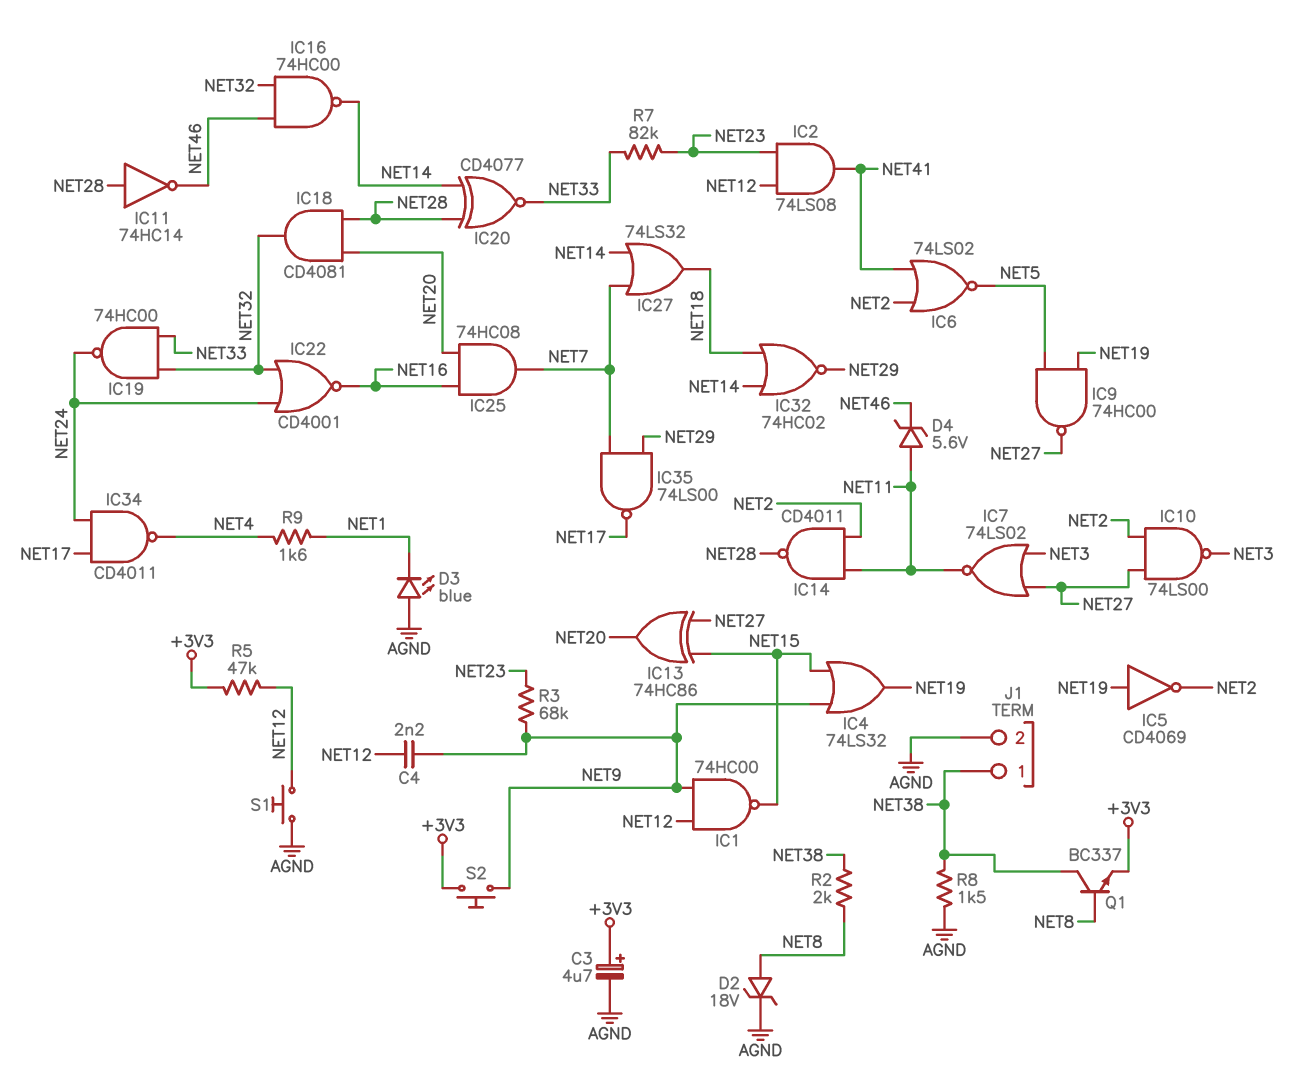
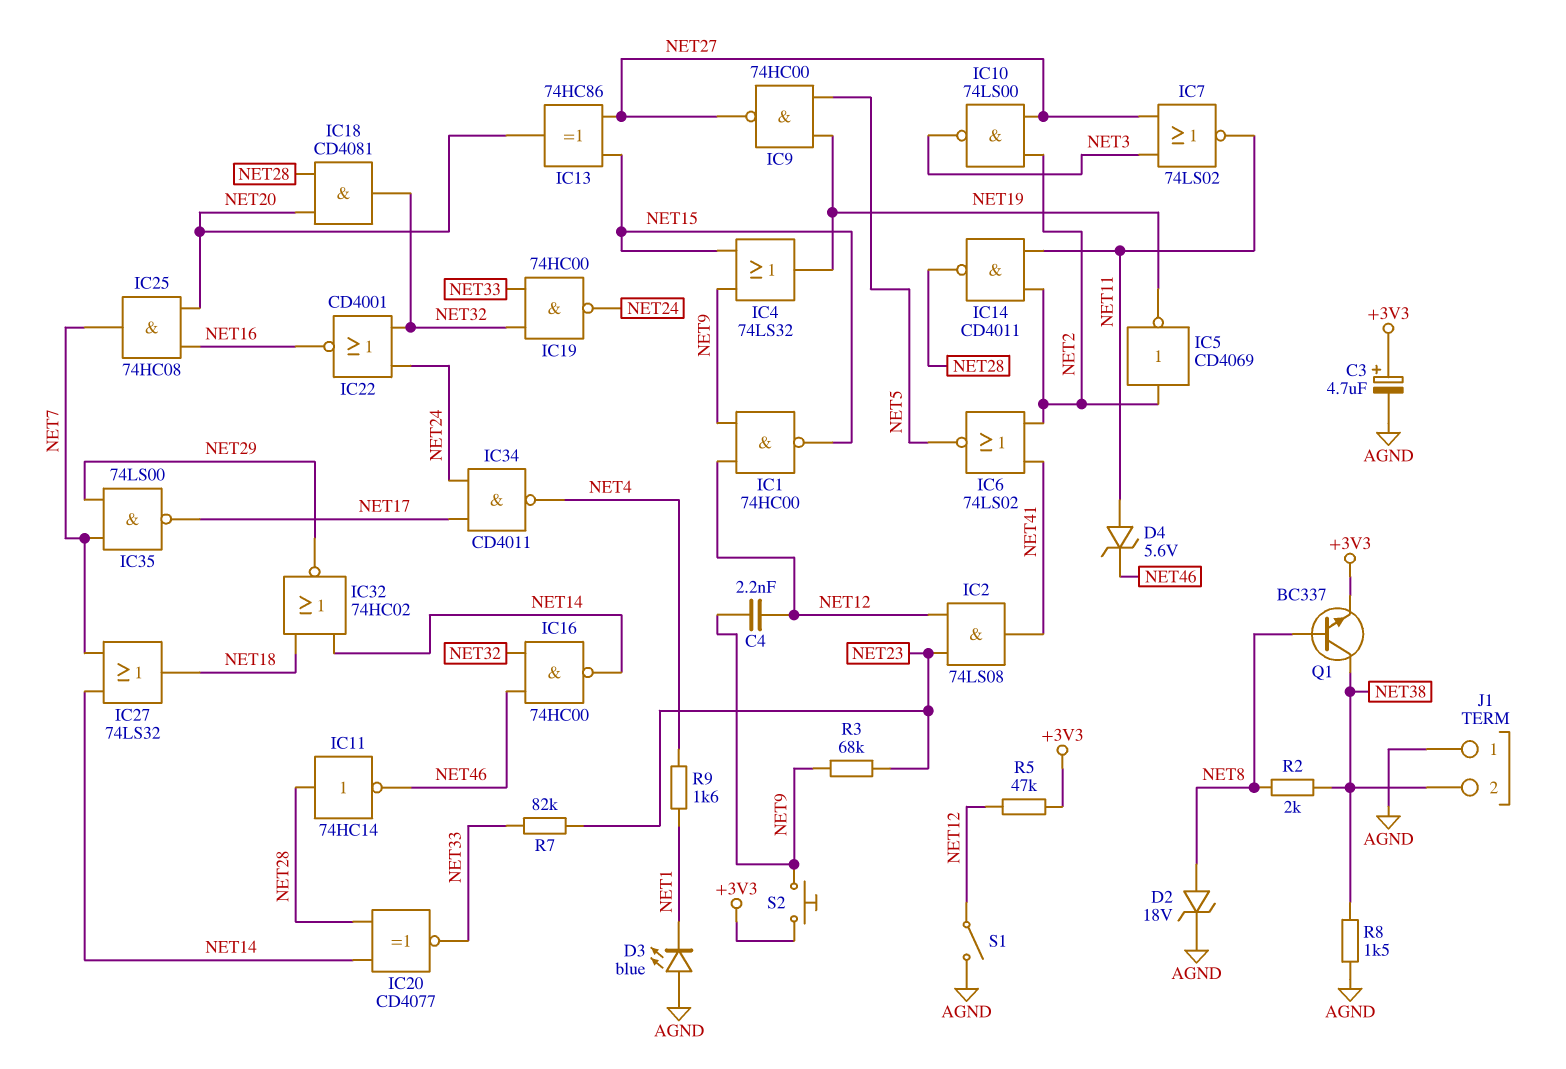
IC5: NOT CD4069 (in NET19, out NET2) -> NOT CD4069 (in NET2, out NET19)
J1 pin 1: NET38 -> AGND
J1 pin 2: AGND -> NET38
S1: button (AGND, NET12) -> switch (AGND, NET12)

